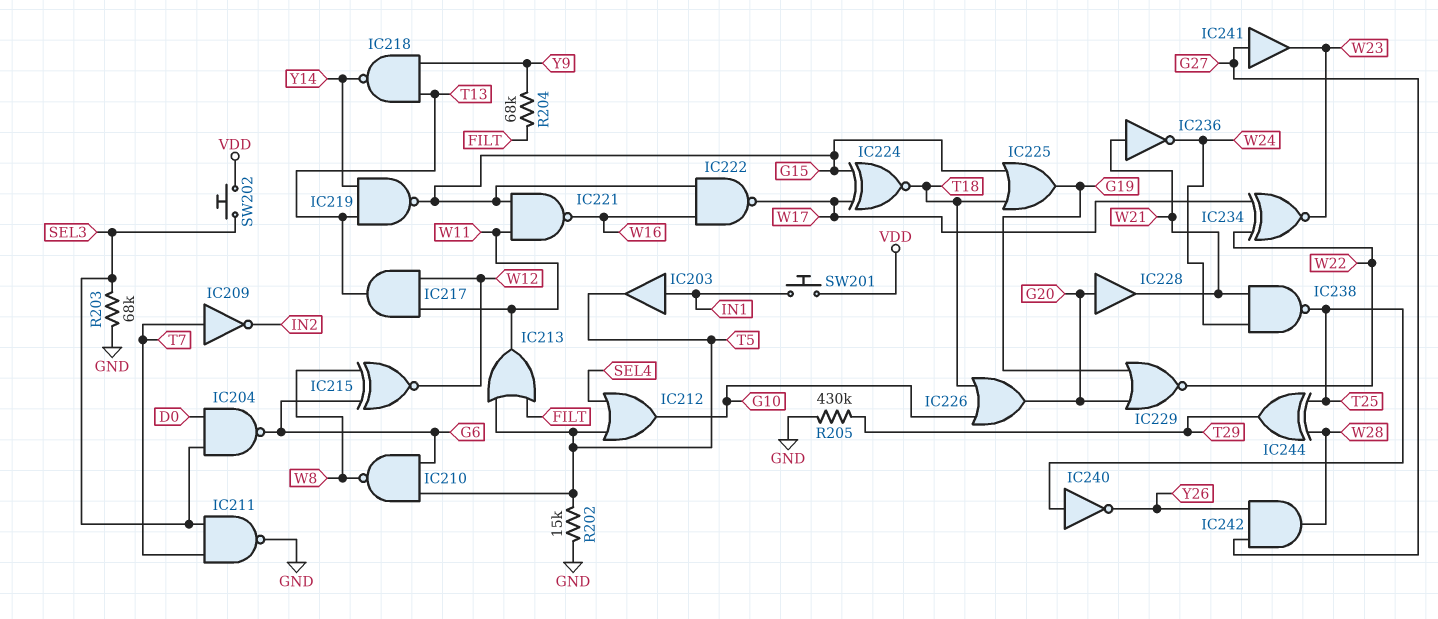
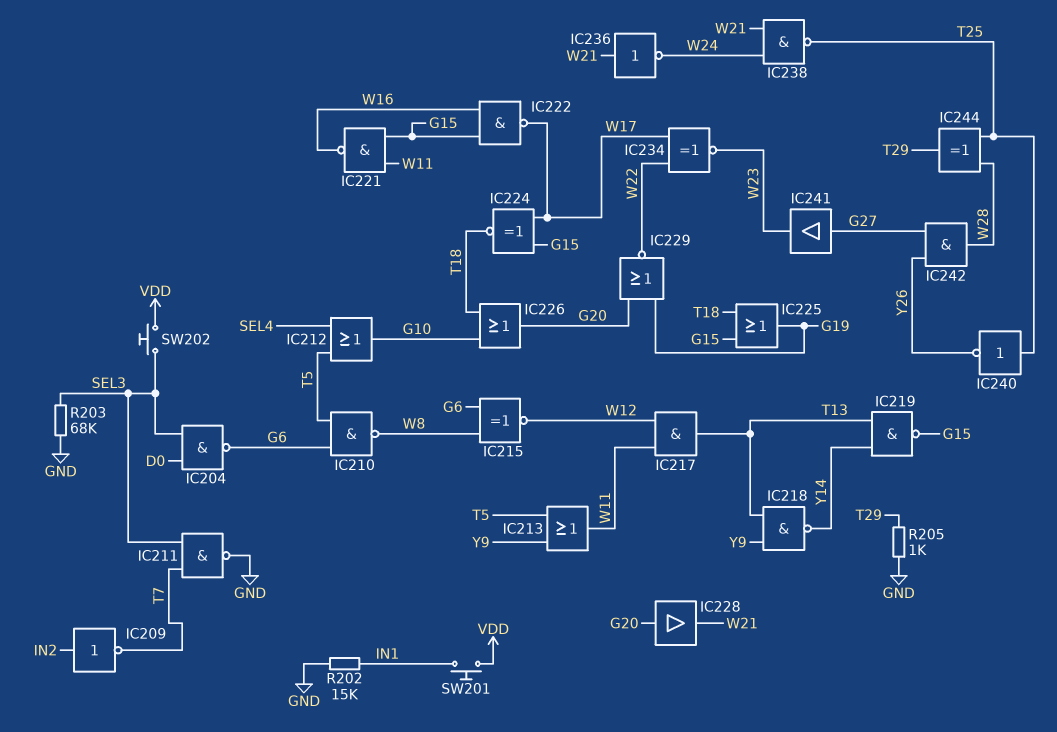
IC203: buffer (in IN1, out T5) -> none
IC209: NOT (in T7, out IN2) -> NOT (in IN2, out T7)
IC213: OR (in FILT, in T5, out W11) -> OR (in T5, in Y9, out W11)
R202: 15k (GND, T5) -> 15k (GND, IN1)
R204: 68k (FILT, Y9) -> none
R205: 430k (GND, T29) -> 1k (GND, T29)

